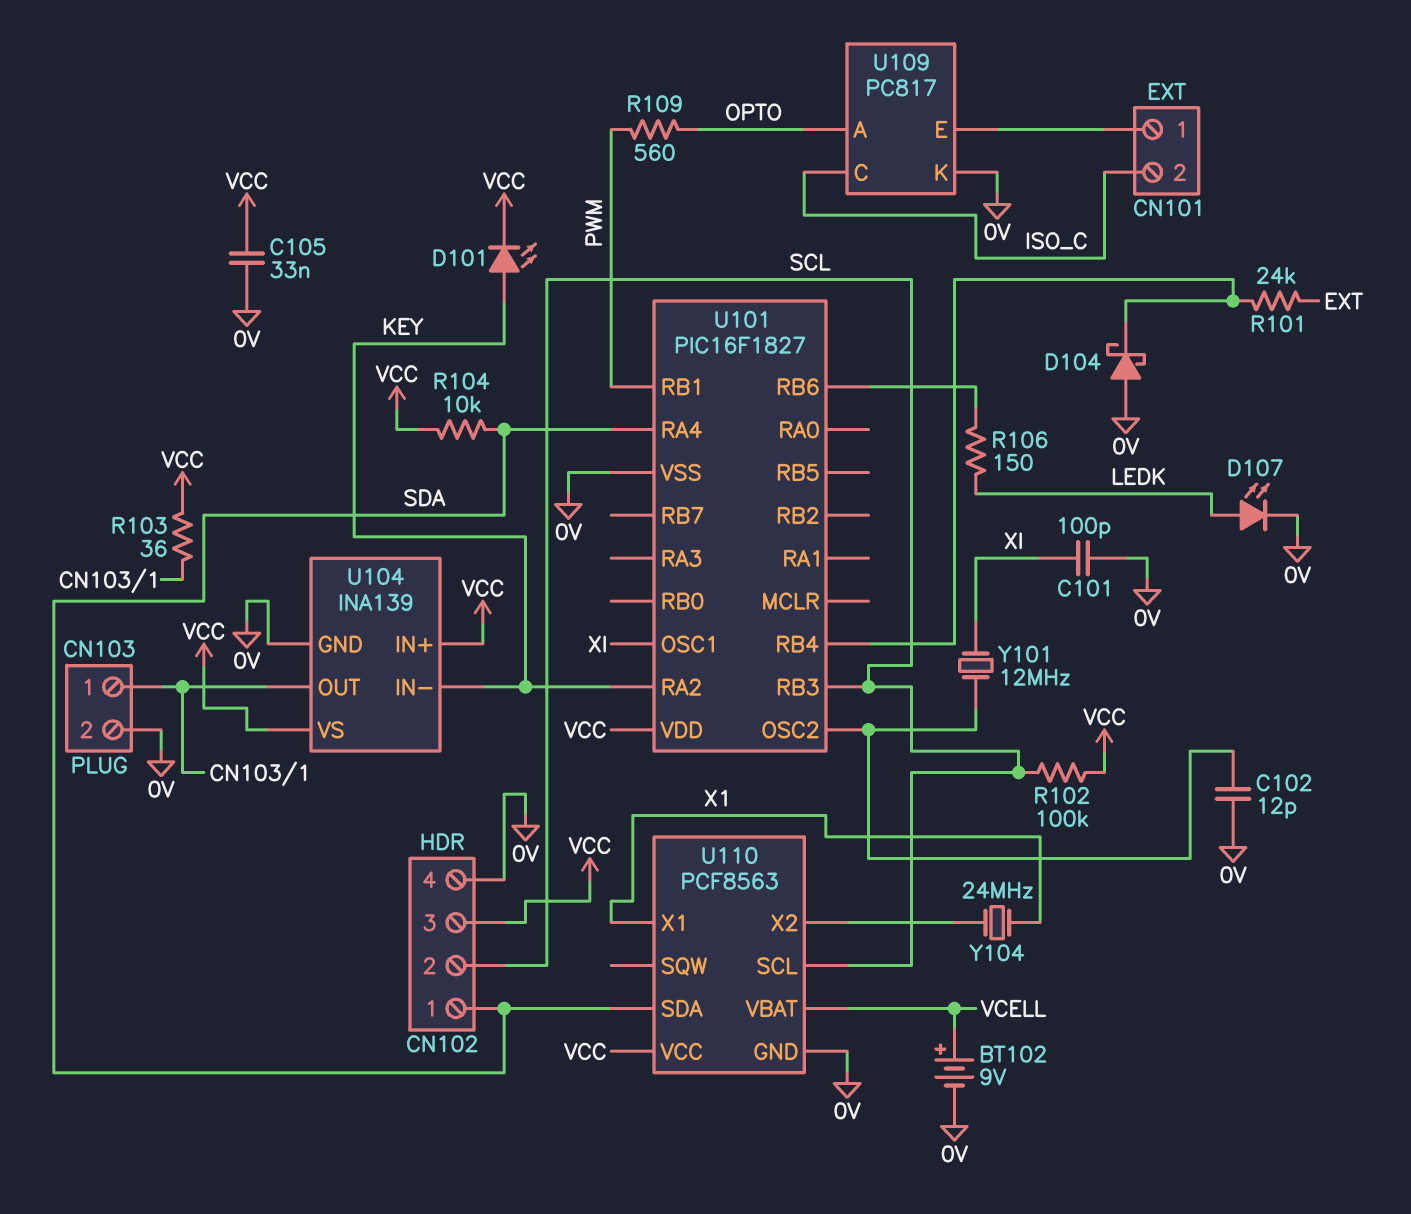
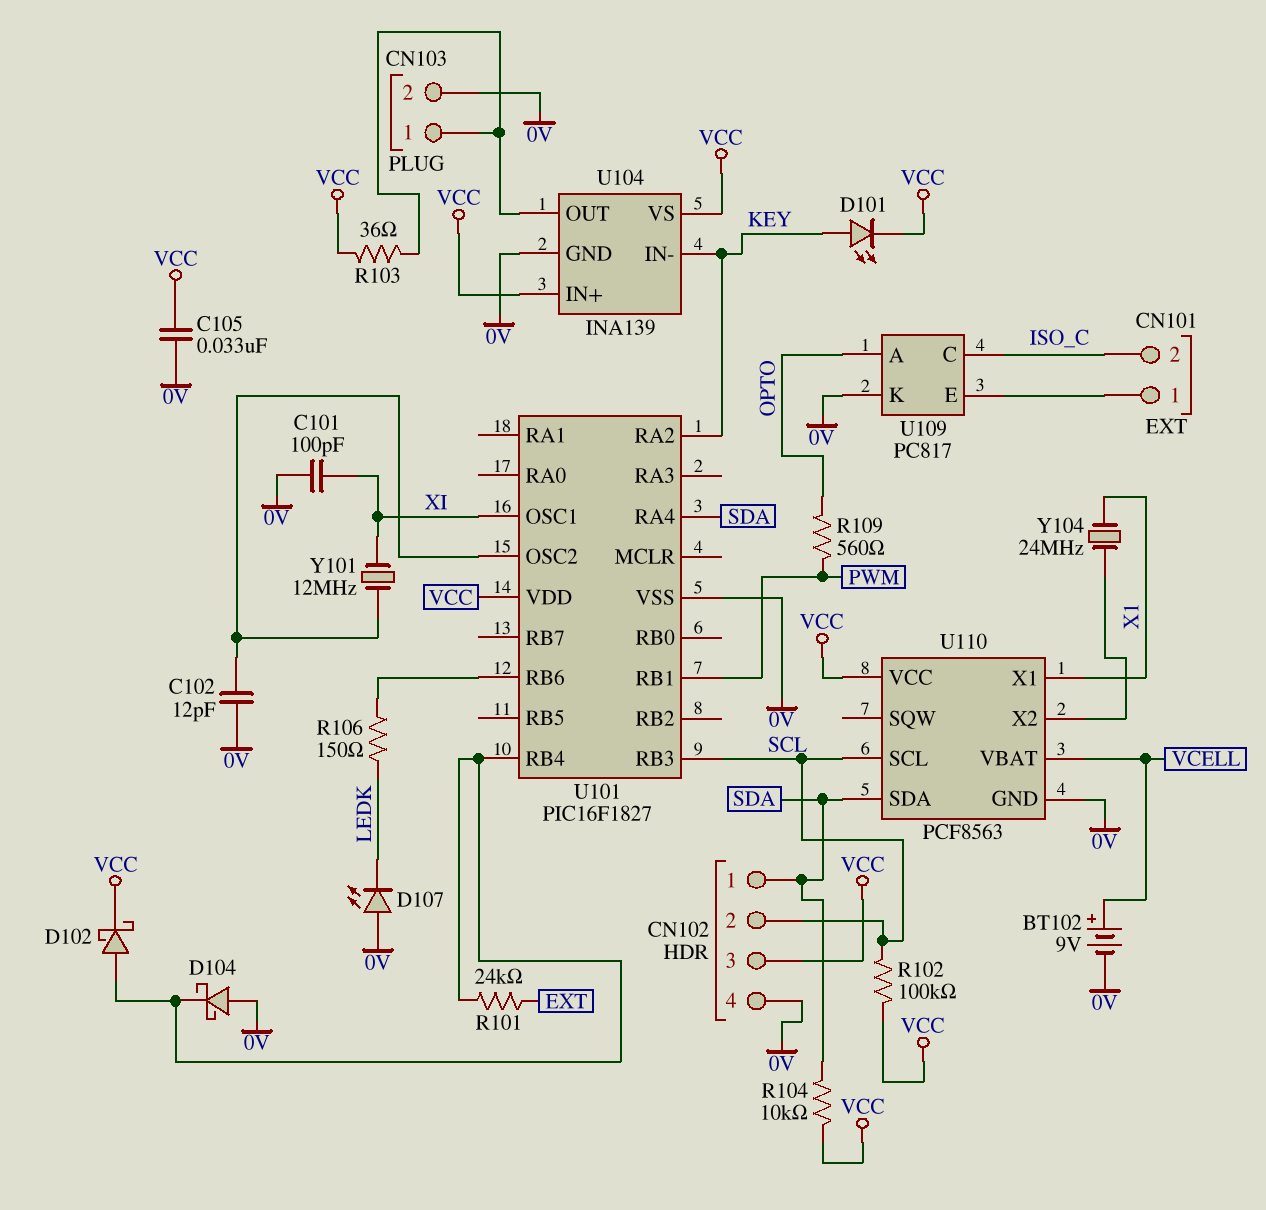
D102: none -> schottky (A U101/RB4, K VCC)
D107: LED (A LEDK, K 0V) -> LED (A 0V, K LEDK)

